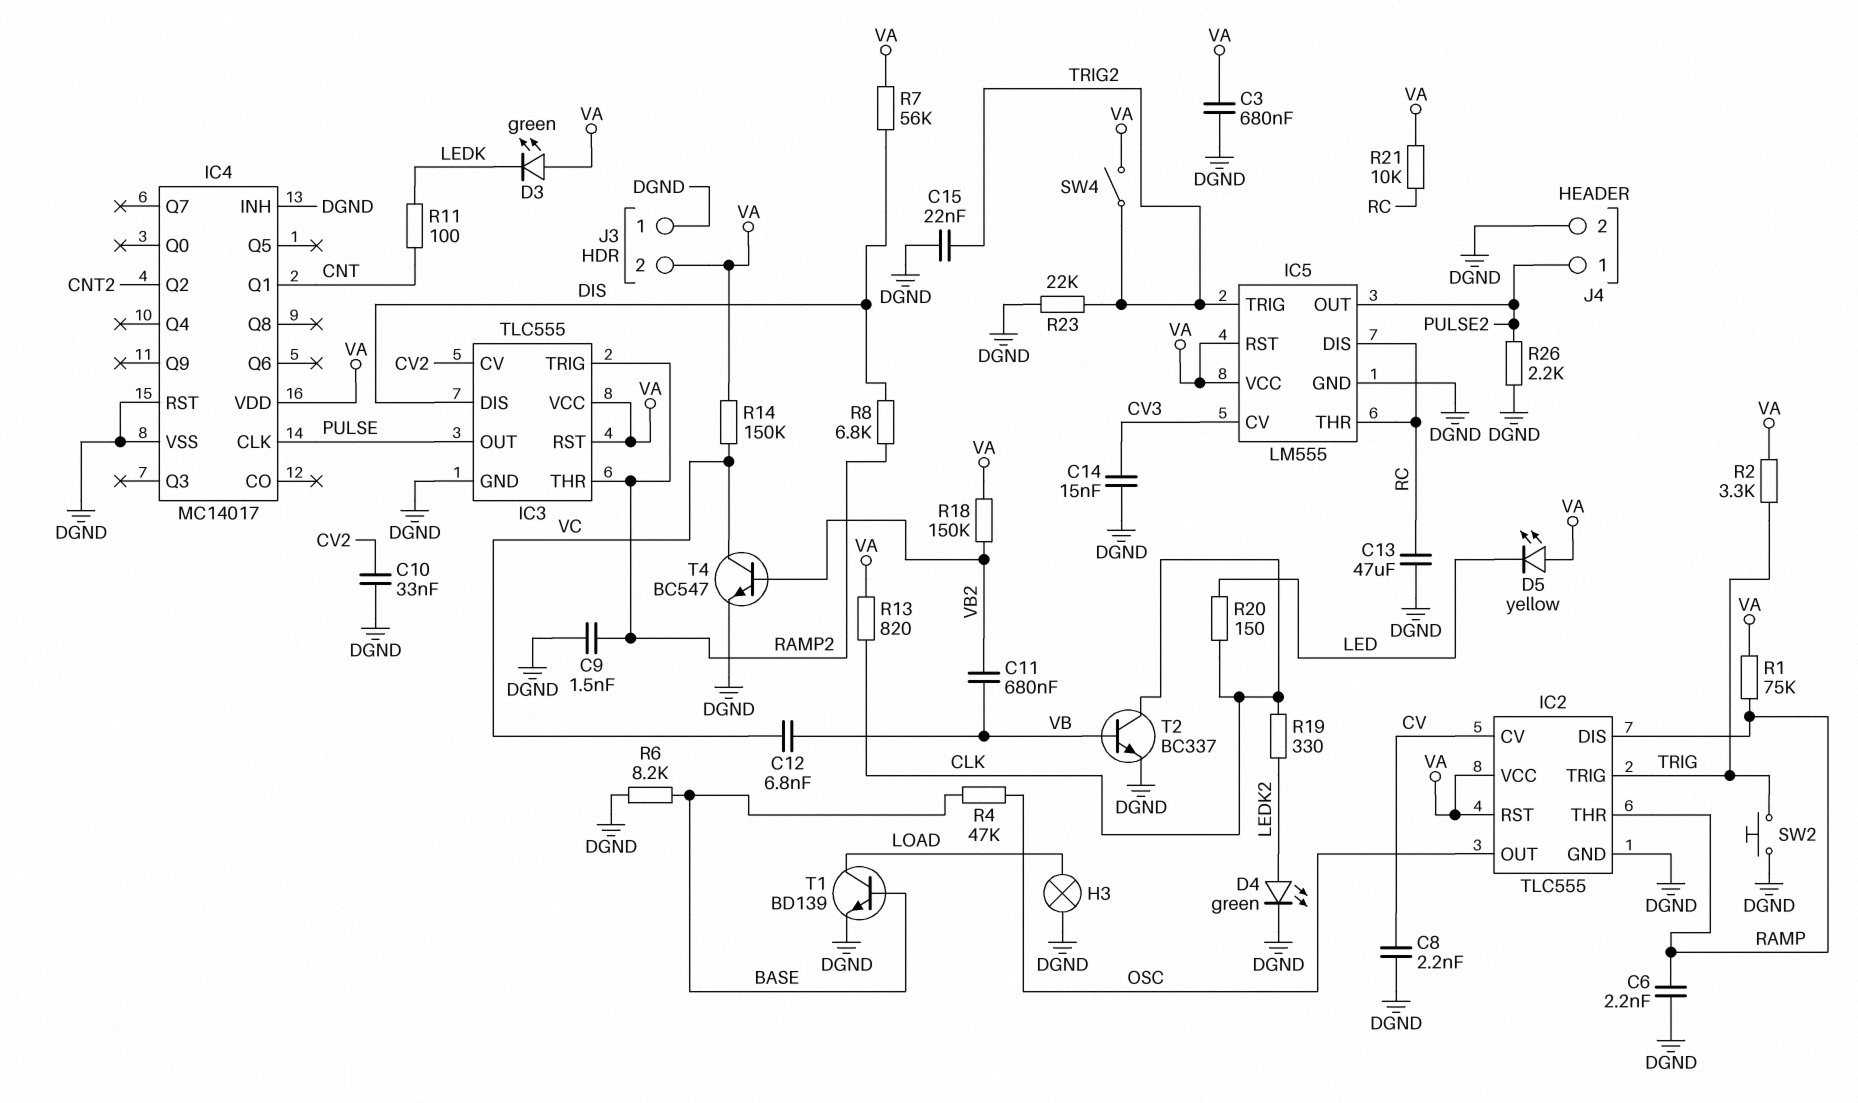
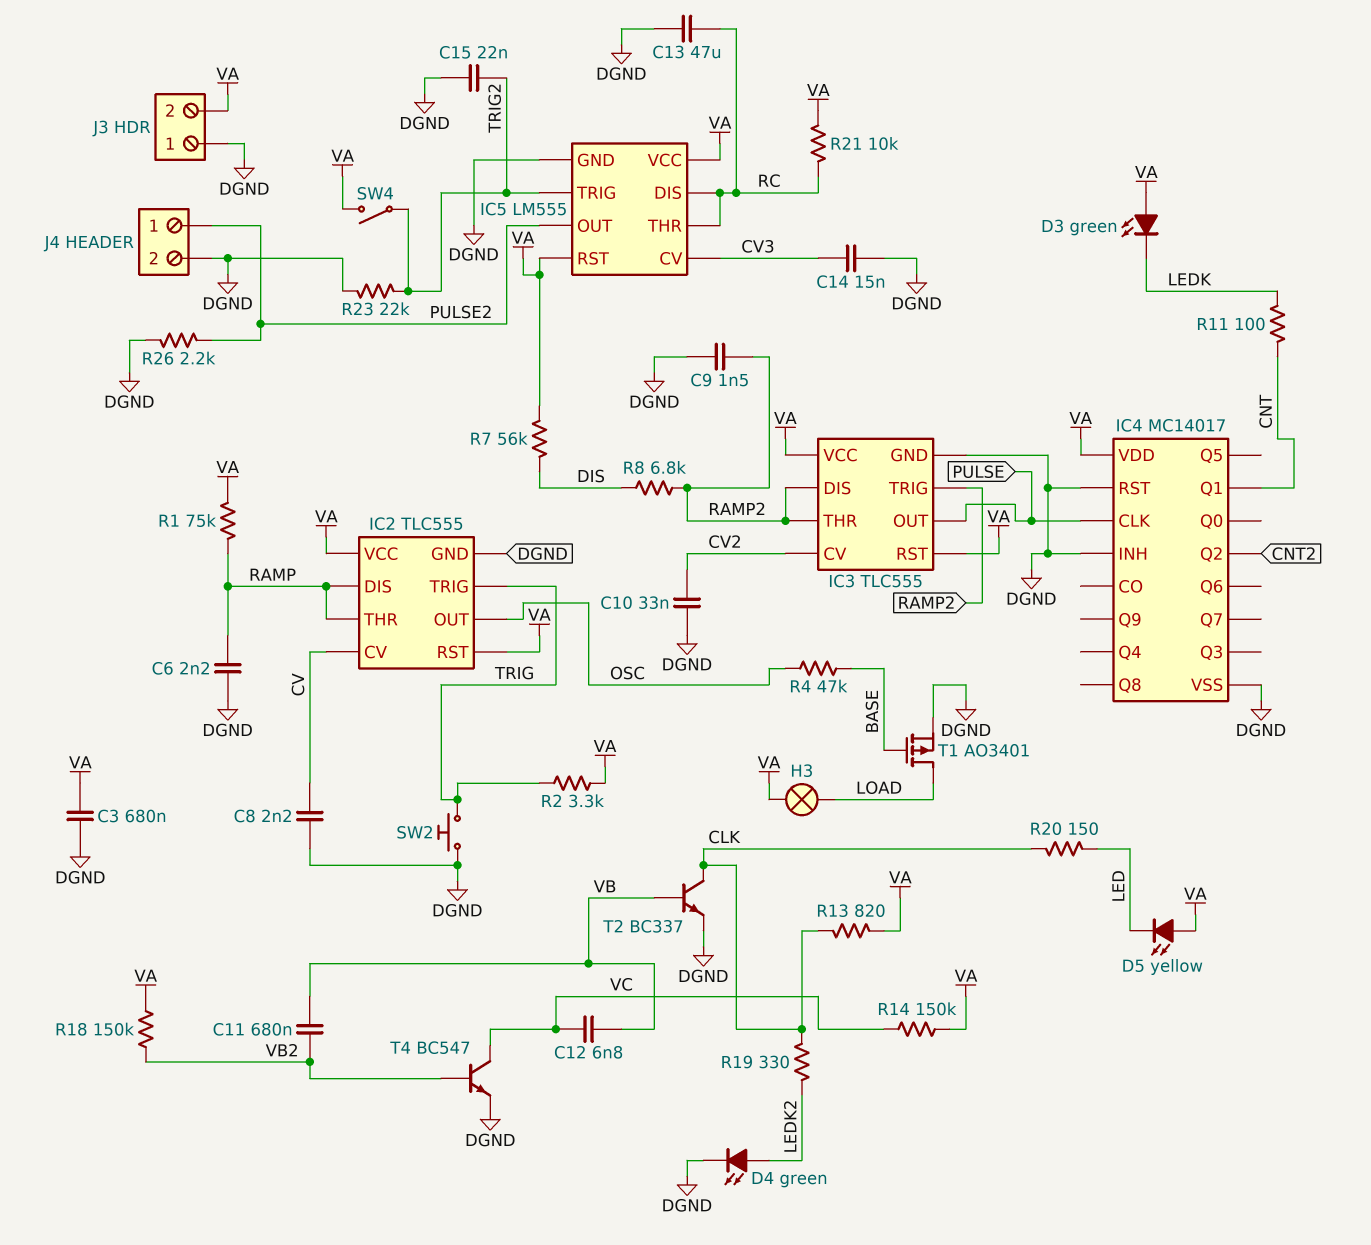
H3: lamp (DGND, LOAD) -> lamp (LOAD, VA)
IC3 pin DIS: DIS -> RAMP2
R6: 8.2k (BASE, DGND) -> none
T1: NPN BD139 (B BASE, C LOAD, E DGND) -> PMOS AO3401 (G BASE, D LOAD, S DGND)

